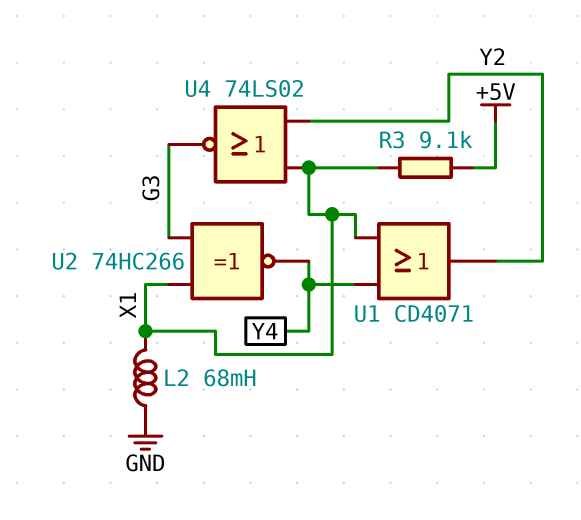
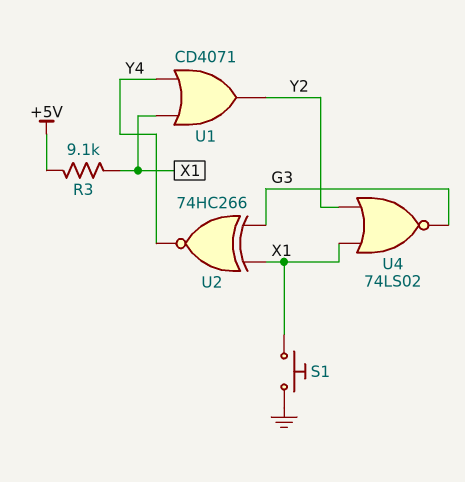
L2: 68mH (GND, X1) -> none
S1: none -> button (GND, X1)

